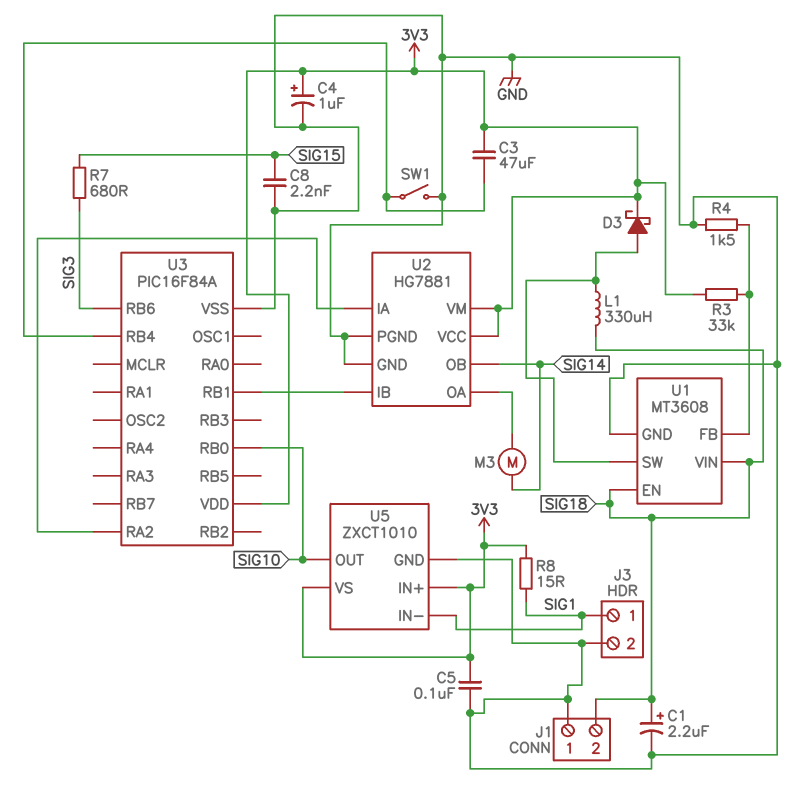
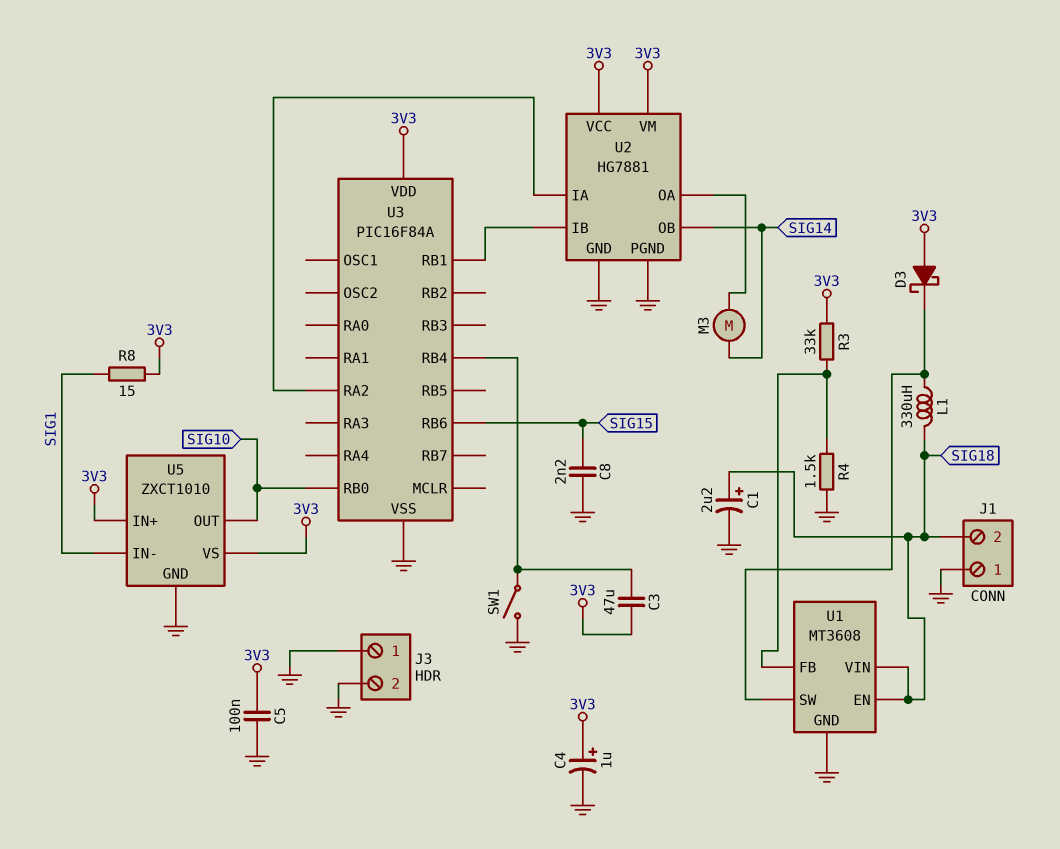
D3: schottky (A U1/SW, K 3V3) -> schottky (A 3V3, K U1/SW)
J3 pin 1: SIG1 -> GND
R7: 680 (SIG3, SIG15) -> none
U3 pin RB6: SIG3 -> SIG15

